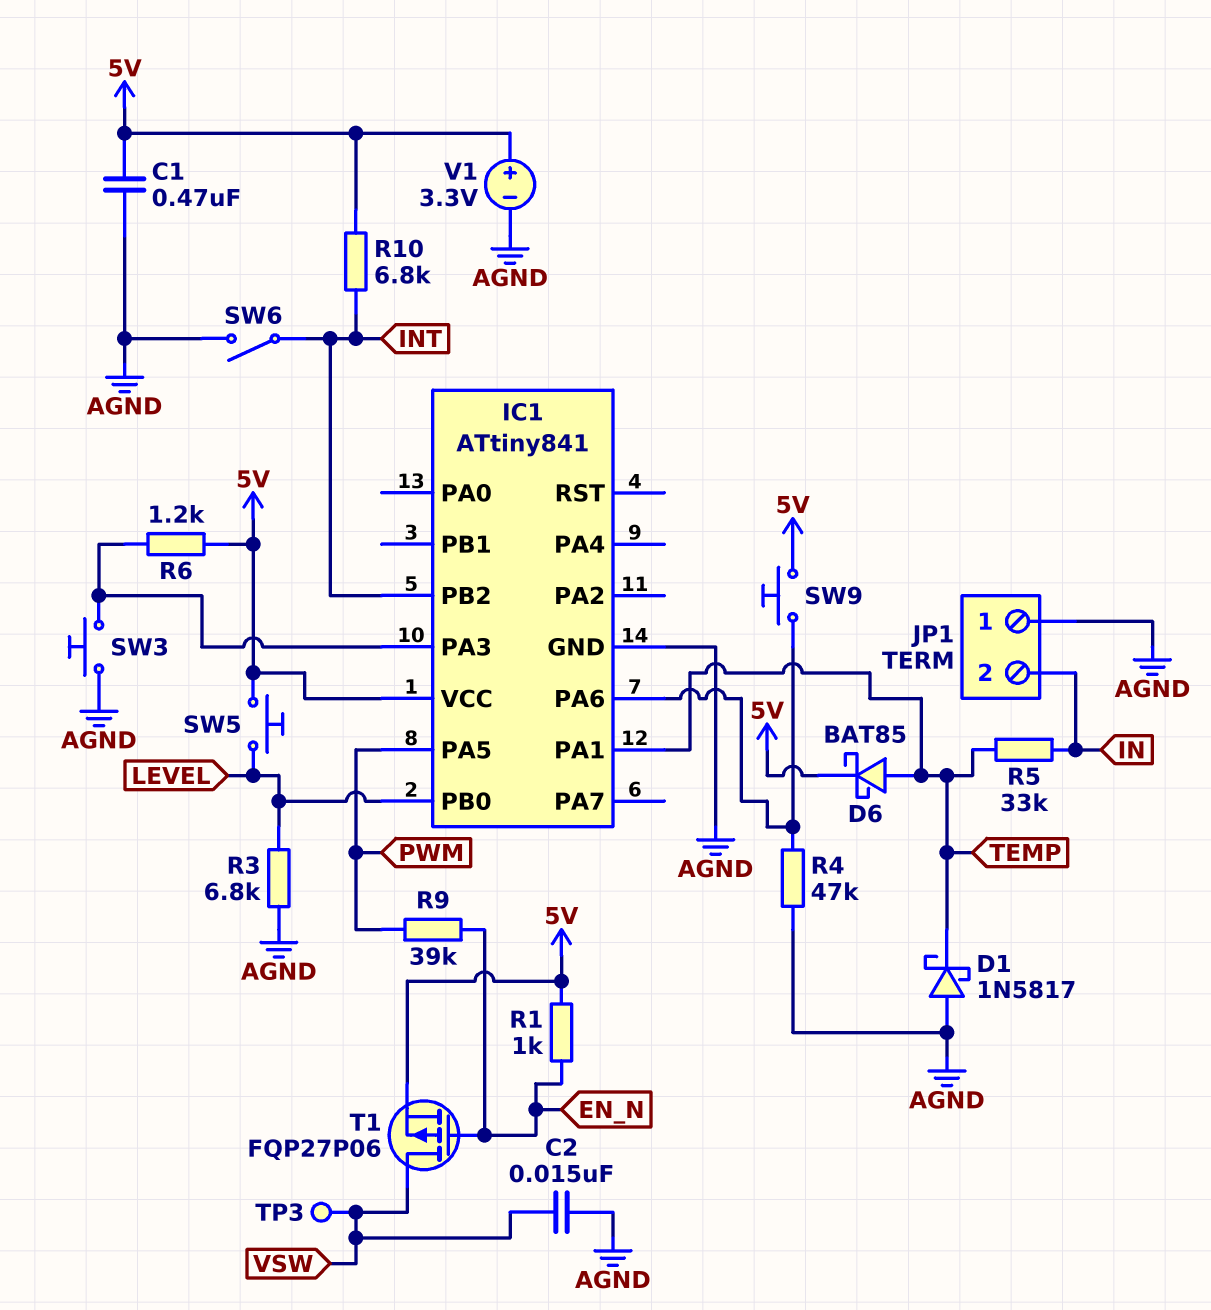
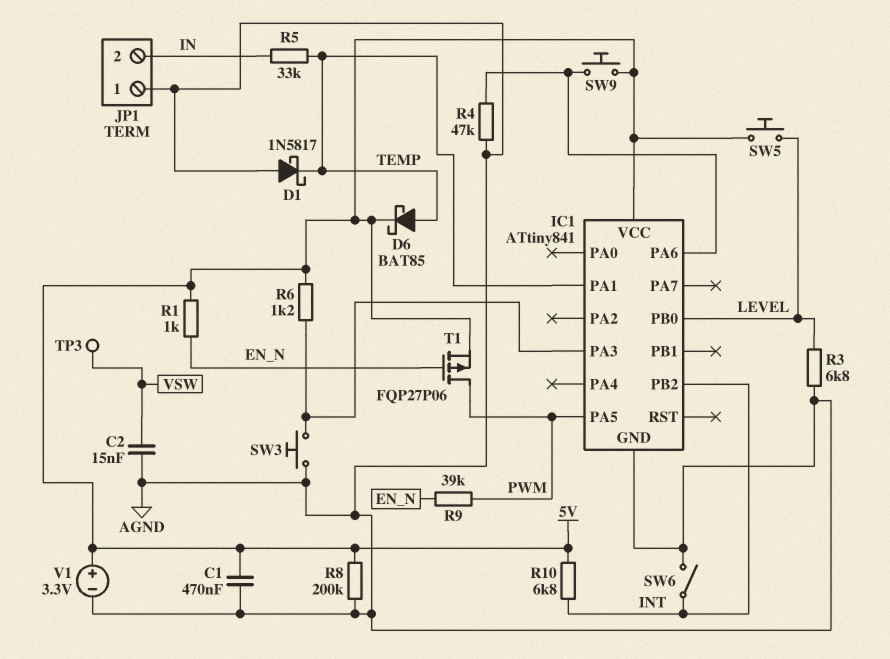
R8: none -> 200k (5V, AGND)
T1: PMOS FQP27P06 (G EN_N, D VSW, S 5V) -> PMOS FQP27P06 (G EN_N, D PWM, S 5V)

